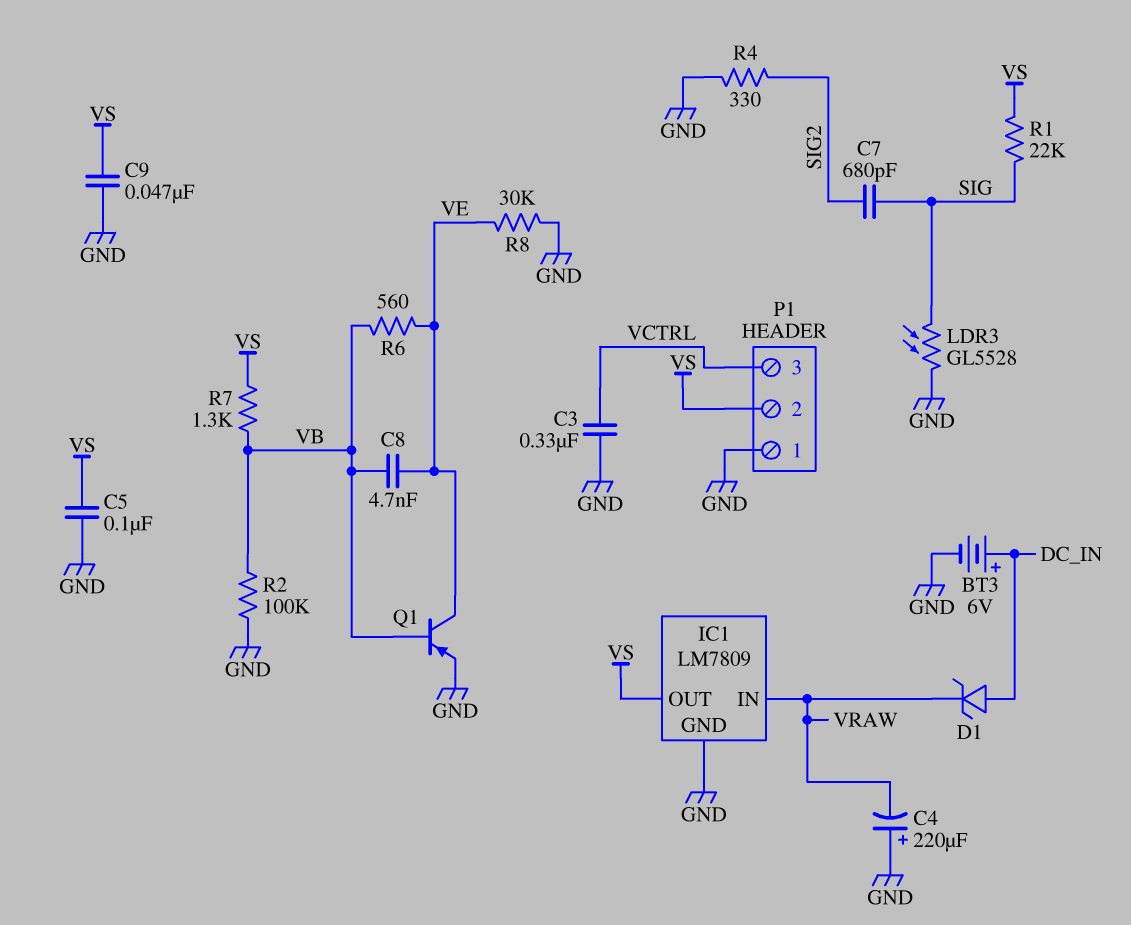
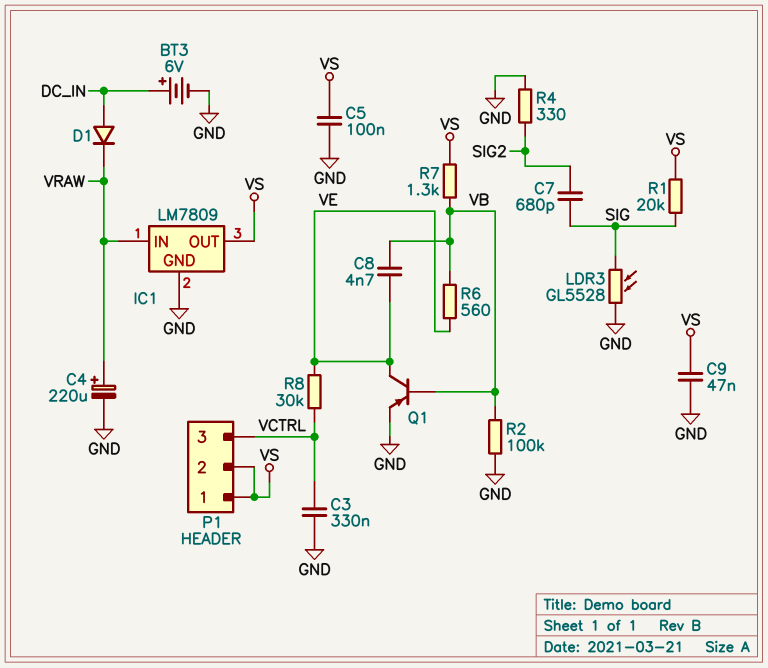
C4: 220uF (plus GND, minus VRAW) -> 220uF (plus VRAW, minus GND)
D1: zener (A DC_IN, K VRAW) -> diode (A DC_IN, K VRAW)
P1 pin 1: GND -> VS
R1: 22k (SIG, VS) -> 20k (SIG, VS)
R8: 30k (GND, VE) -> 30k (VCTRL, VE)

